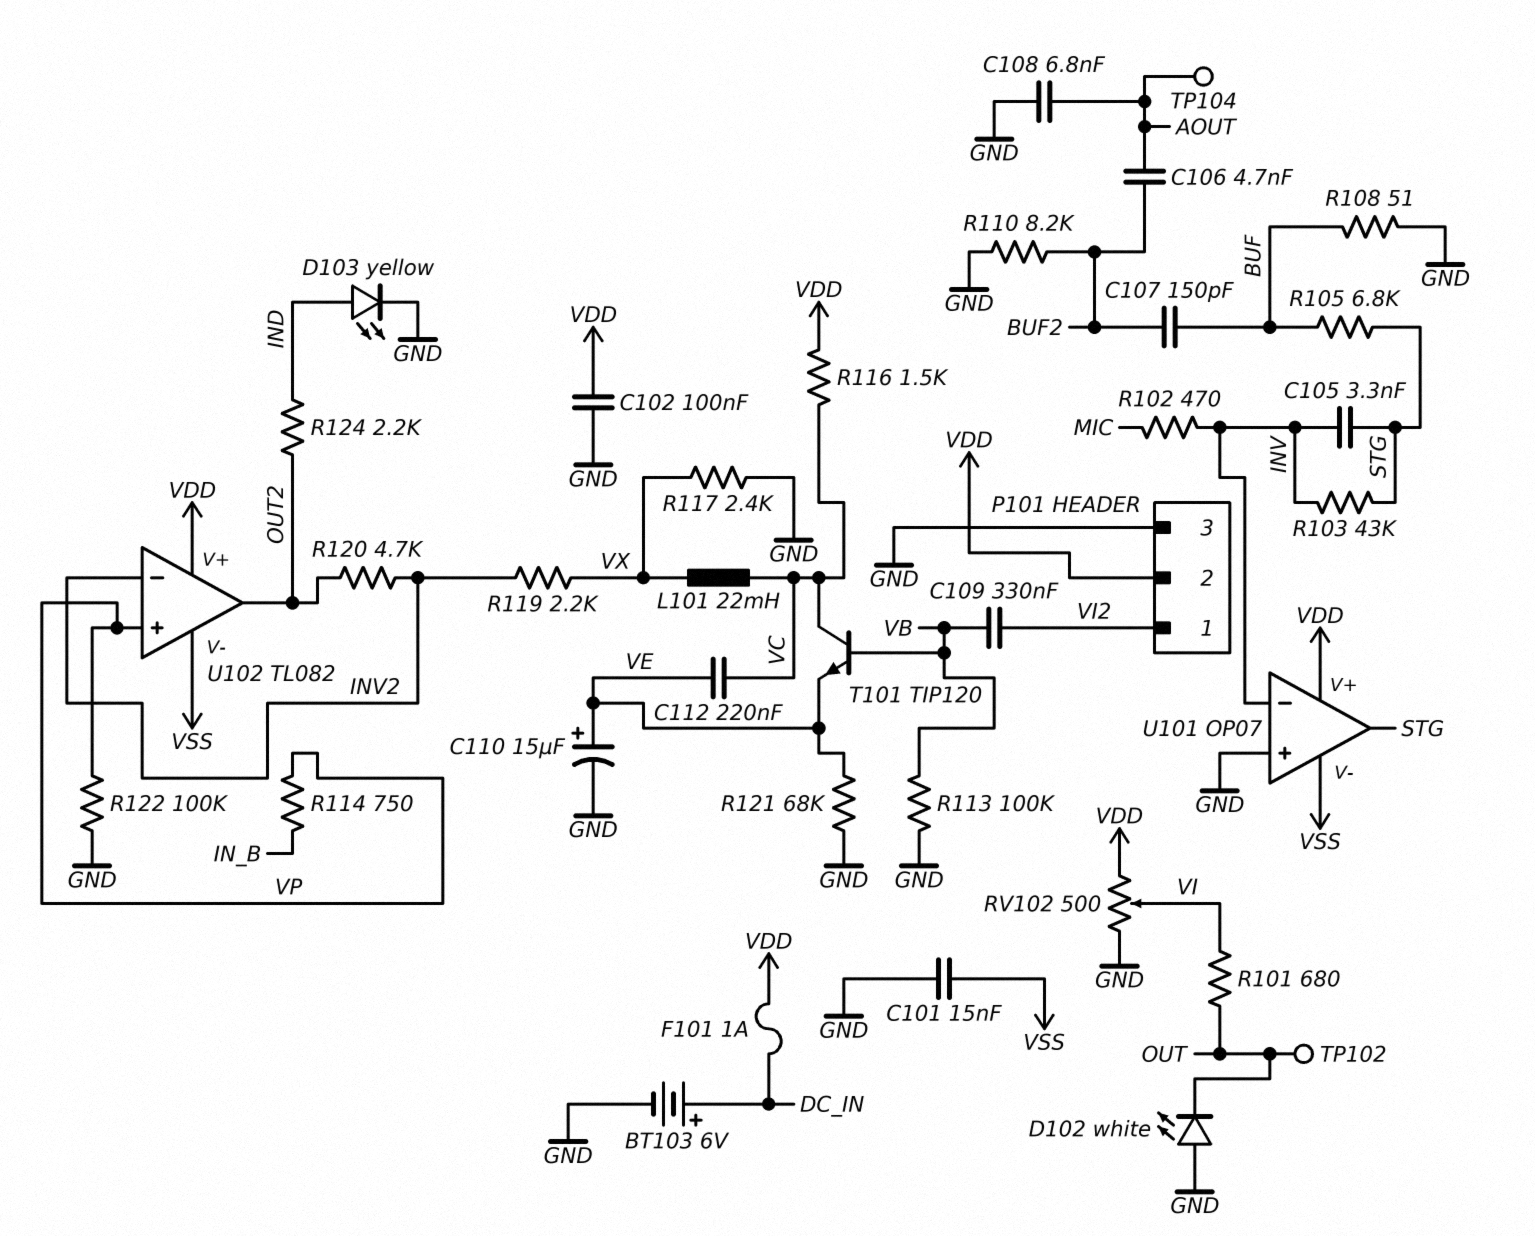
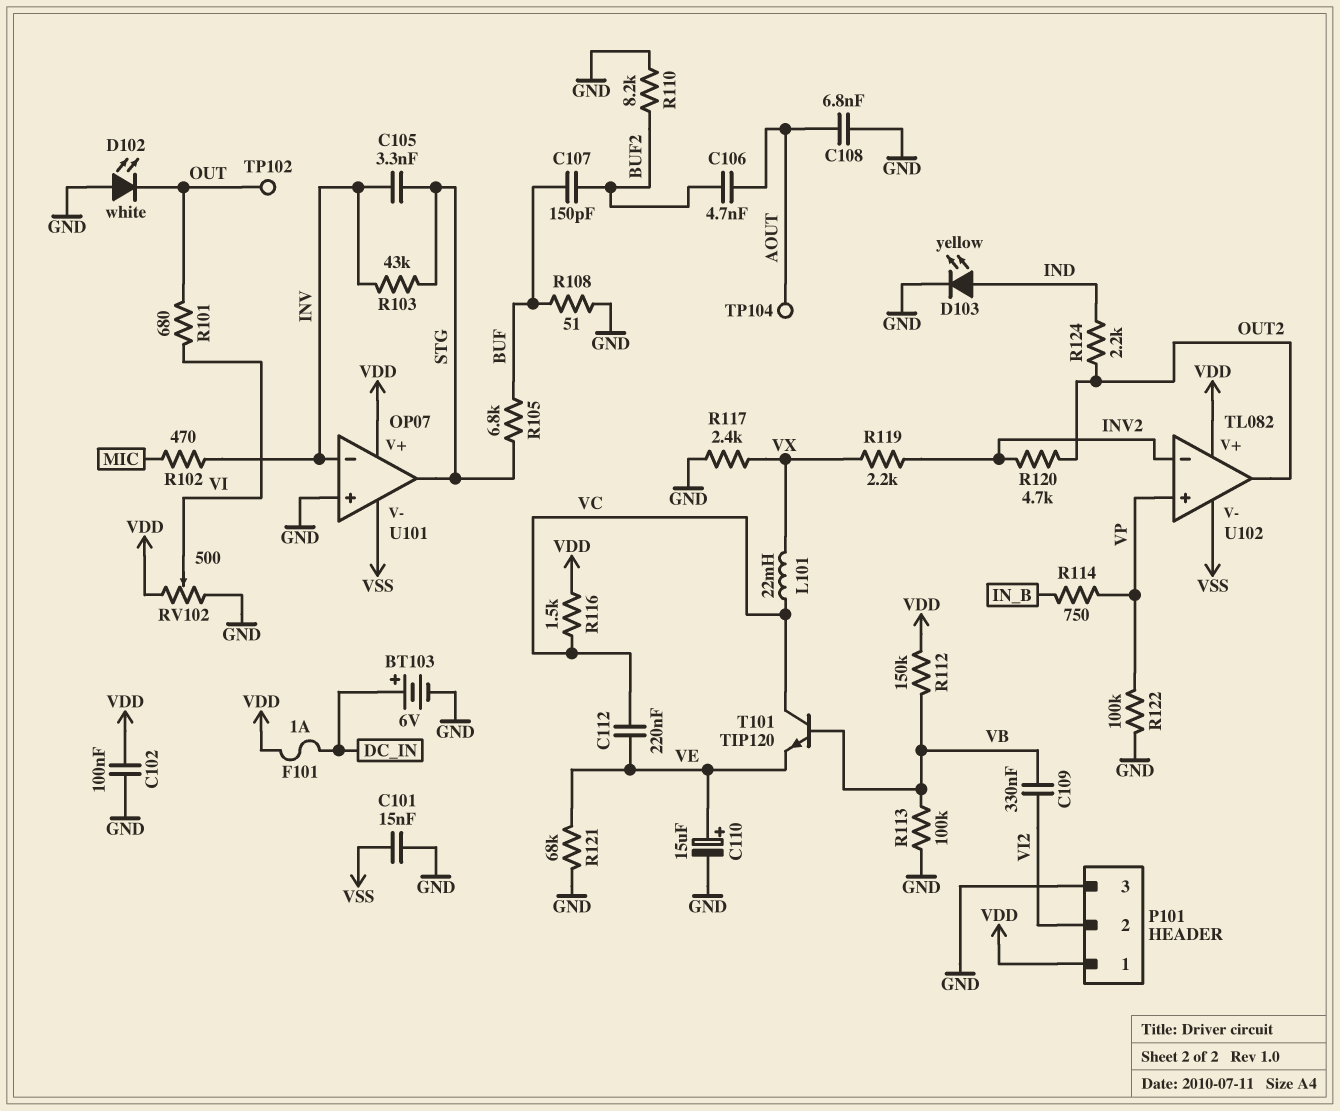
P101 pin 1: VI2 -> VDD
P101 pin 2: VDD -> VI2
R112: none -> 150k (VB, VDD)

